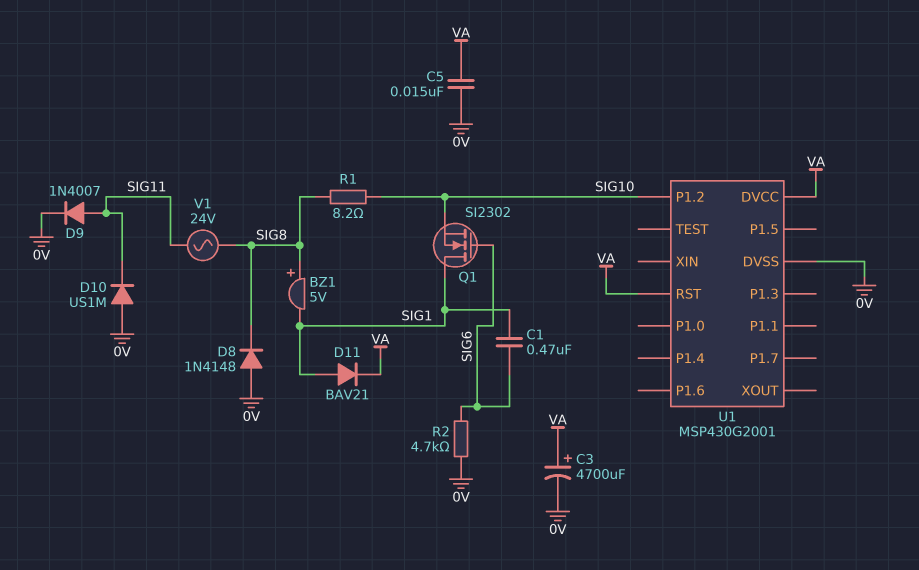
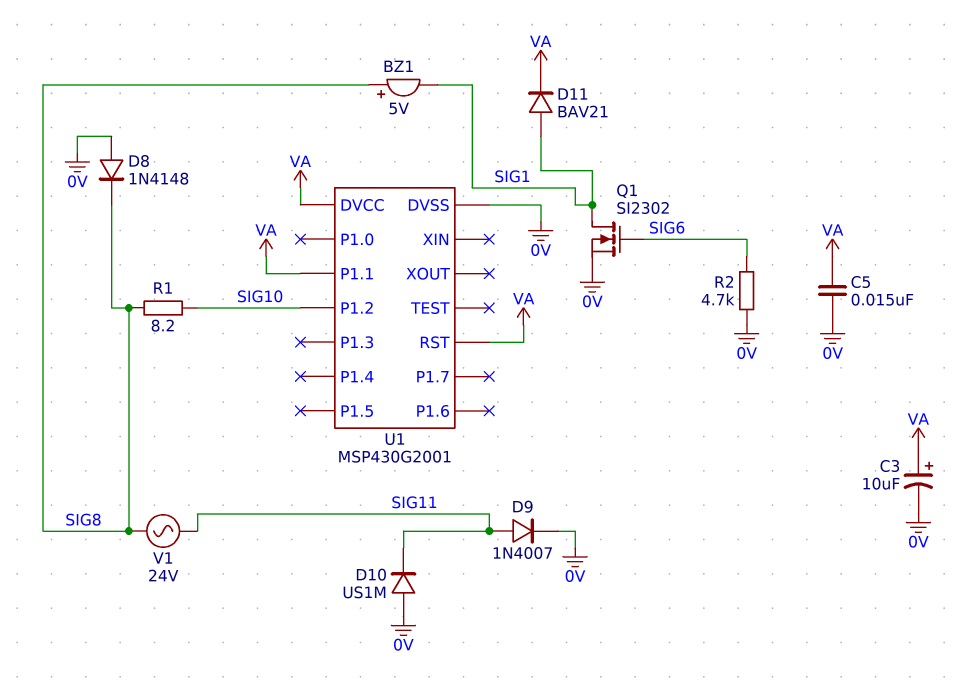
C1: 470nF (SIG1, SIG6) -> none
C3: 4700uF (plus VA, minus 0V) -> 10uF (plus VA, minus 0V)
Q1: NMOS SI2302 (G SIG6, D SIG1, S SIG10) -> NMOS SI2302 (G SIG6, D SIG1, S 0V)
U1 pin P1.1: none -> VA

